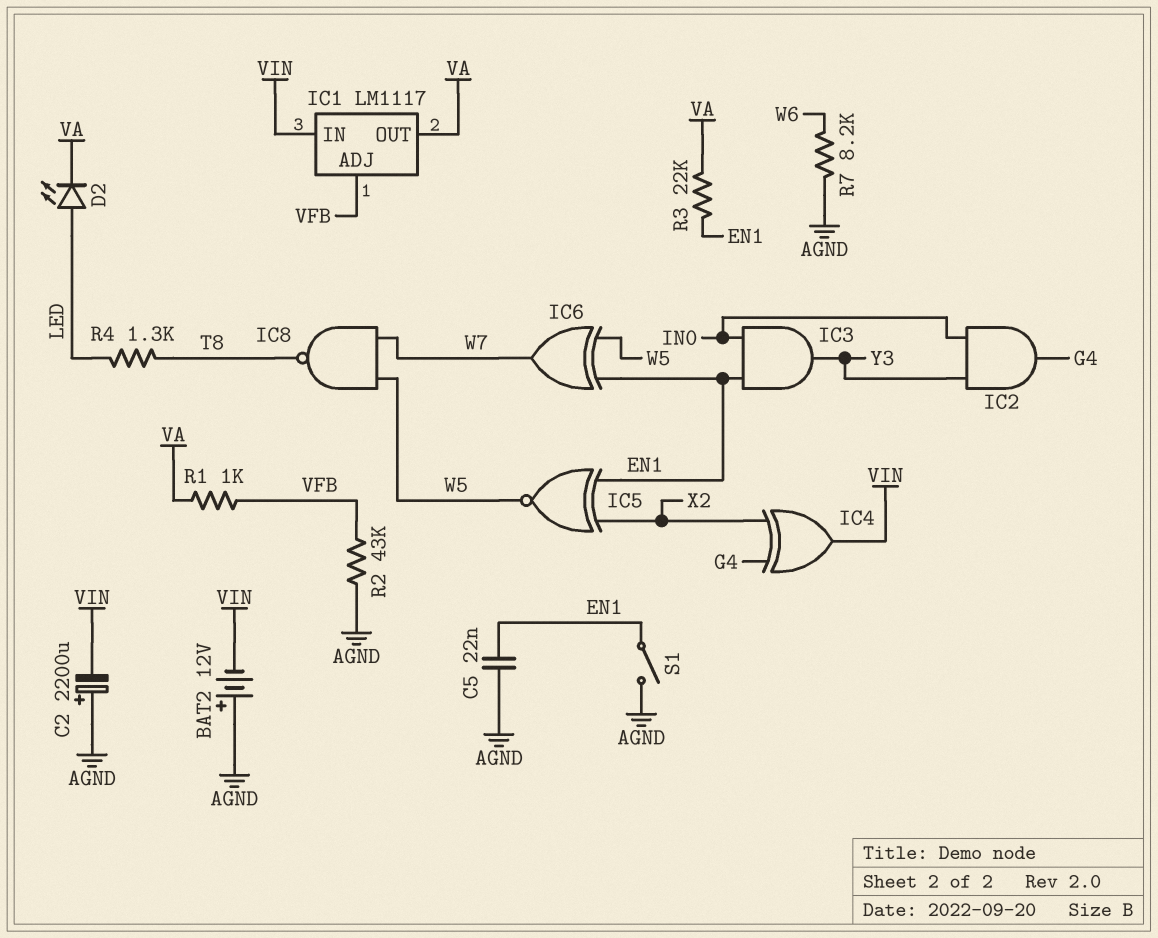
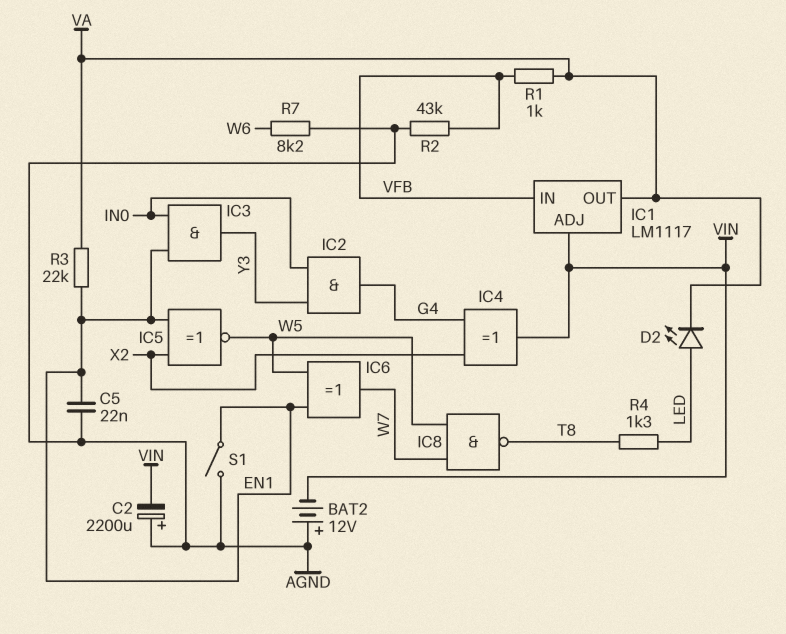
IC1 pin ADJ: VFB -> VIN
IC1 pin IN: VIN -> VFB

